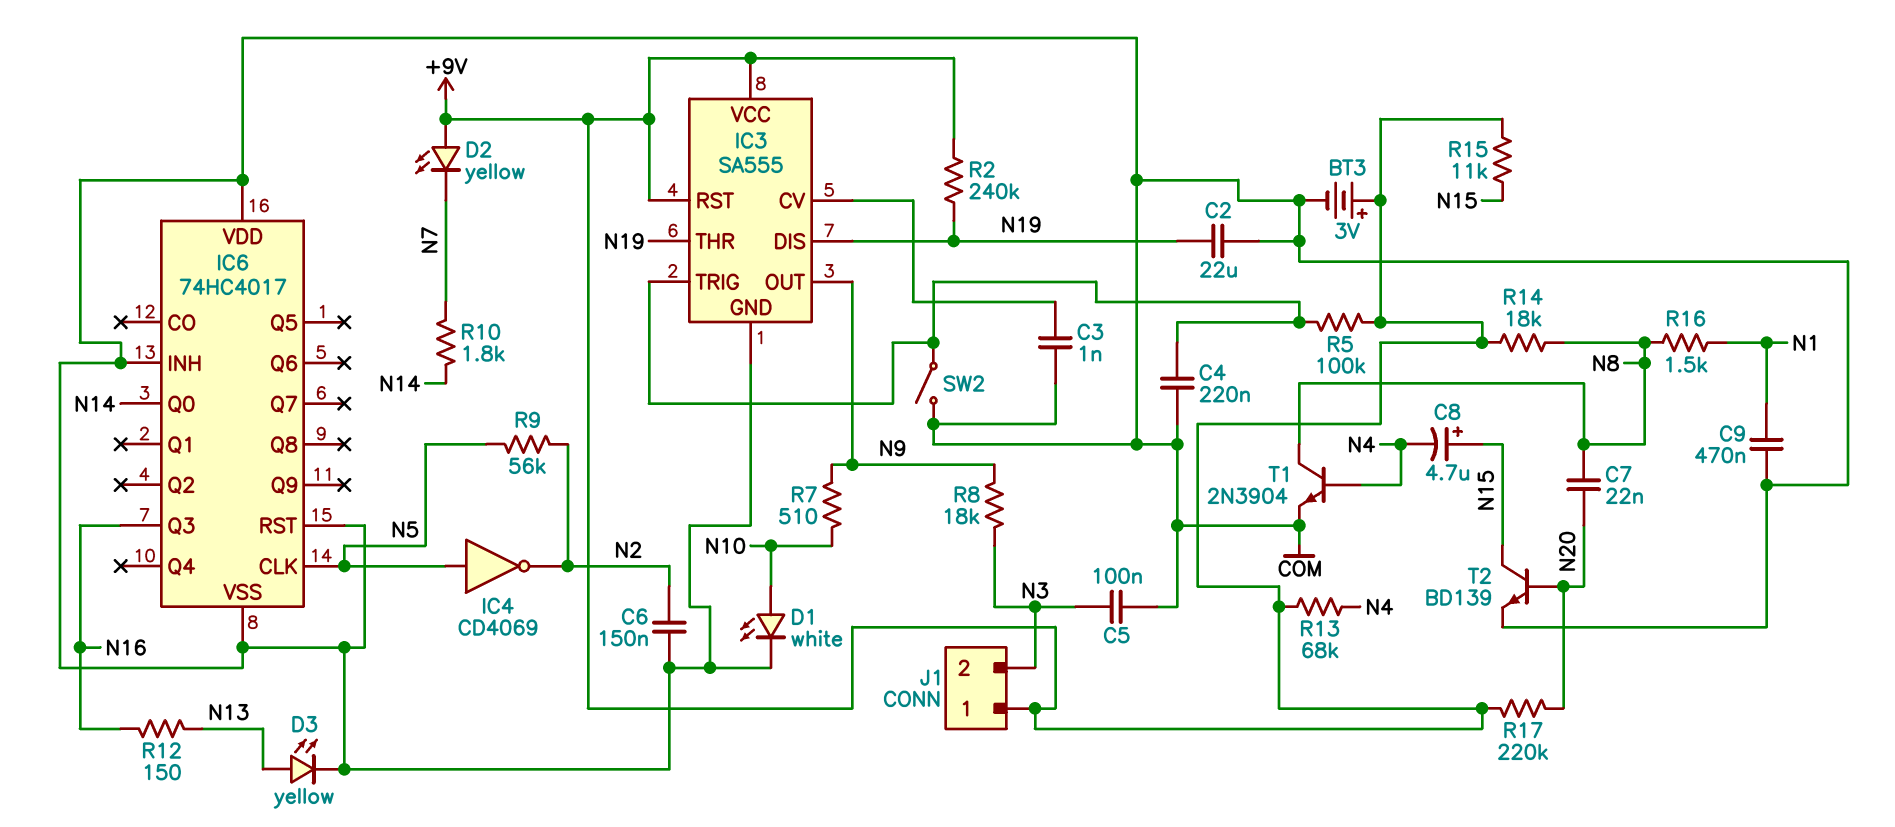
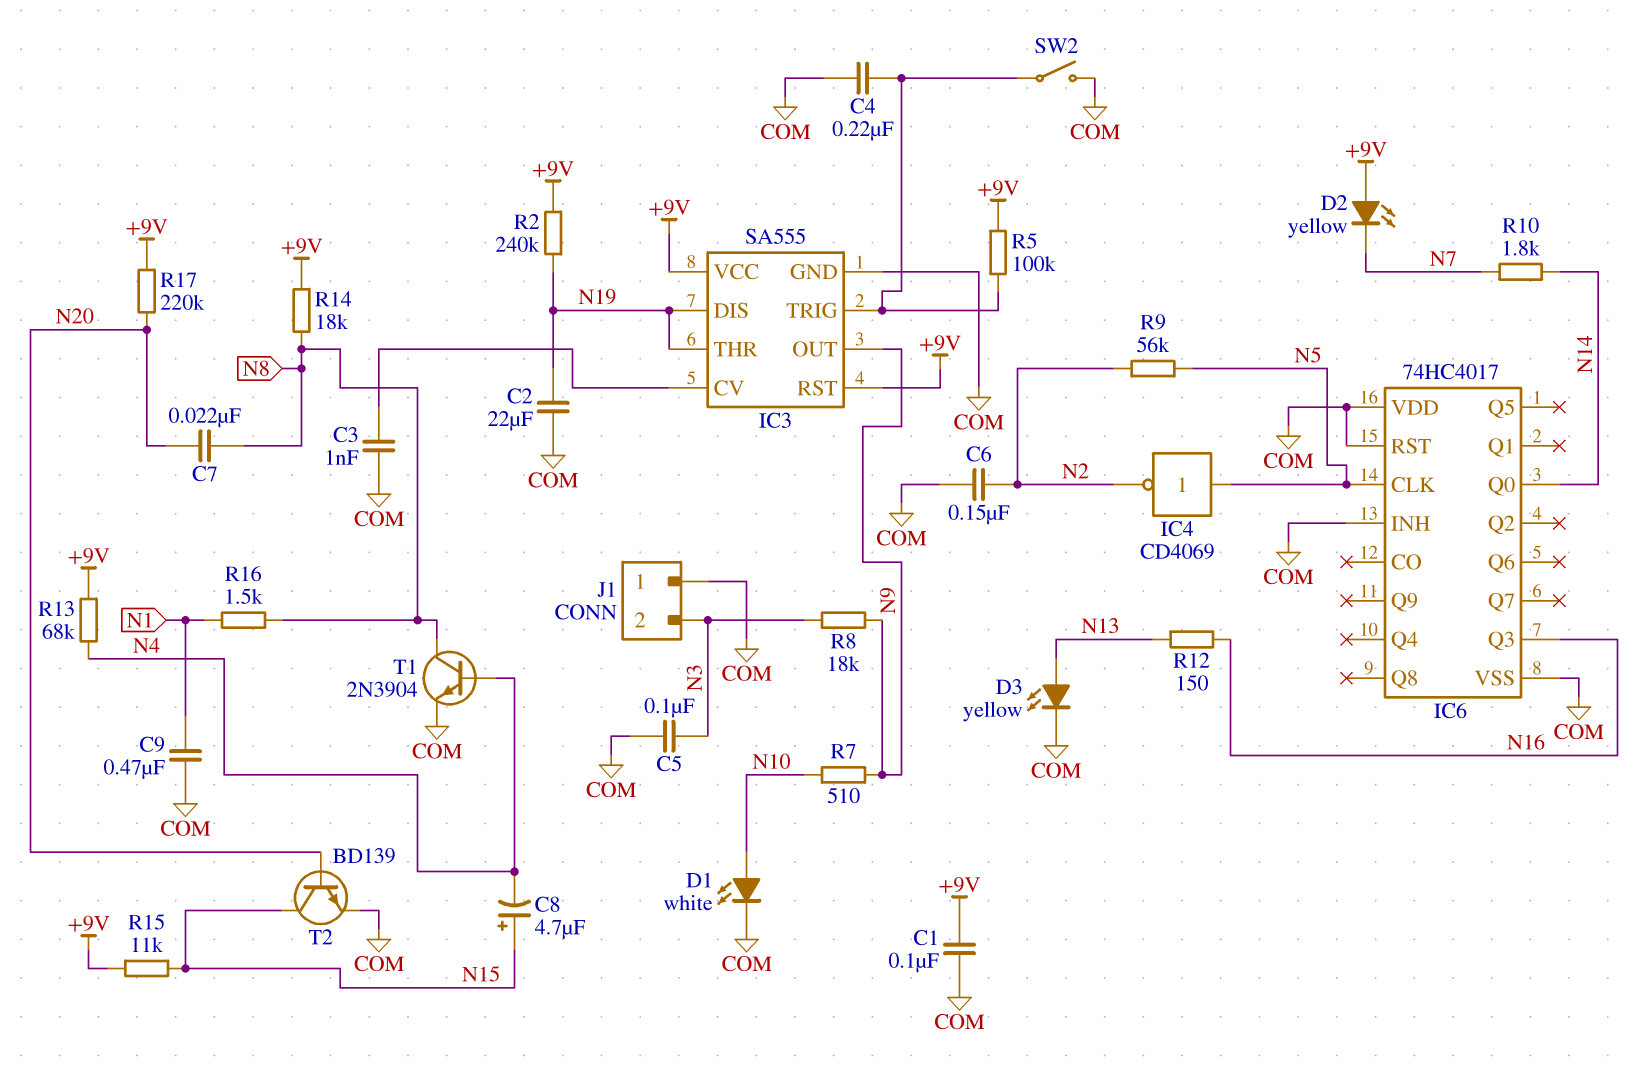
BT3: 3V (plus +9V, minus COM) -> none
C1: none -> 100nF (+9V, COM)
J1 pin 1: +9V -> COM

